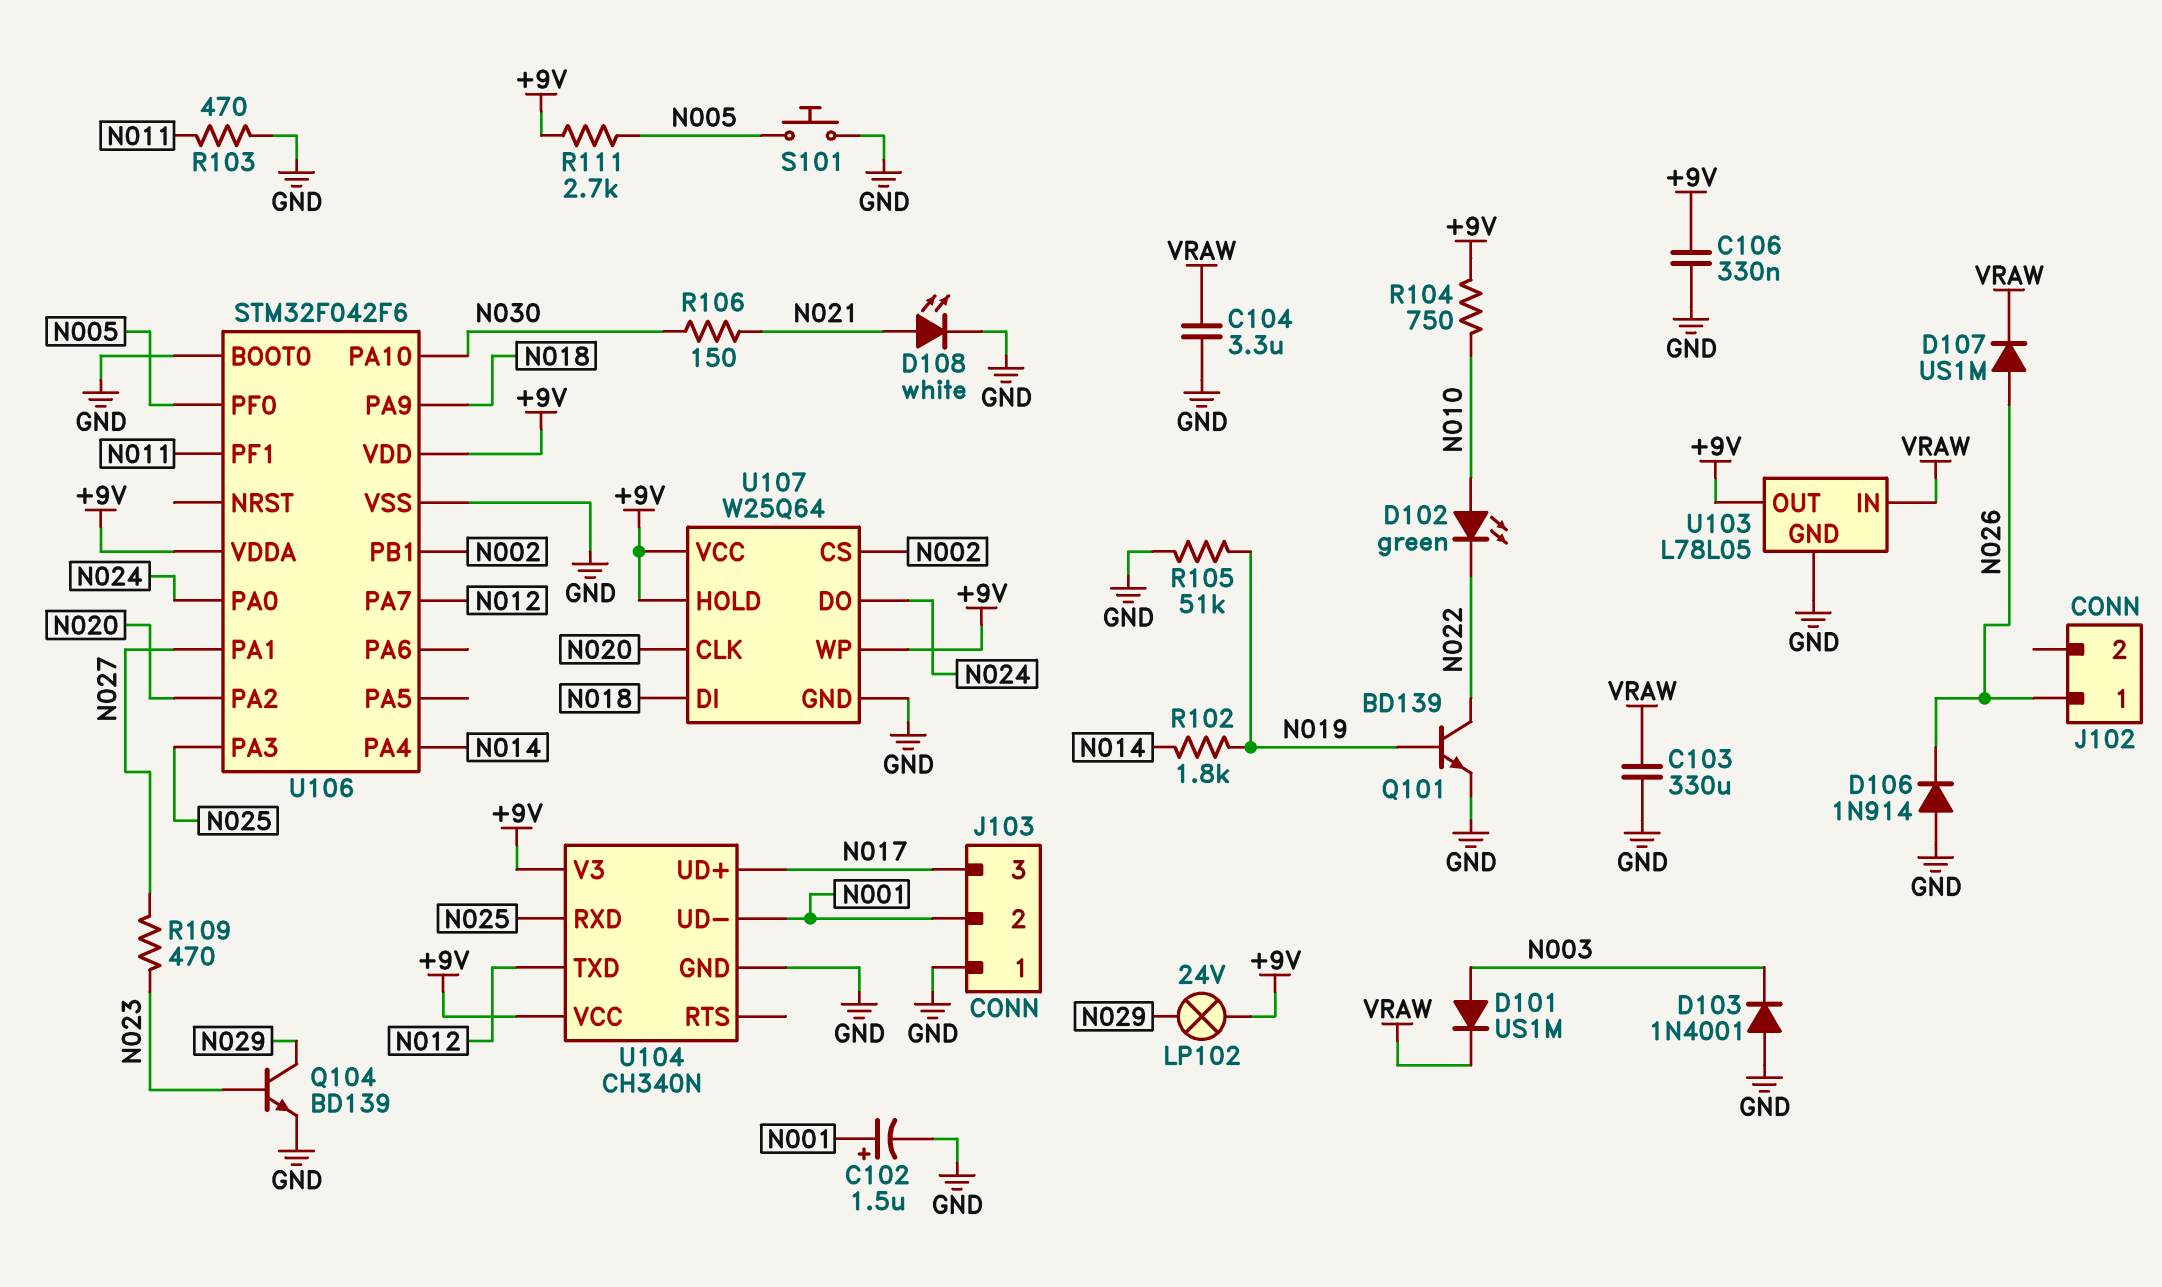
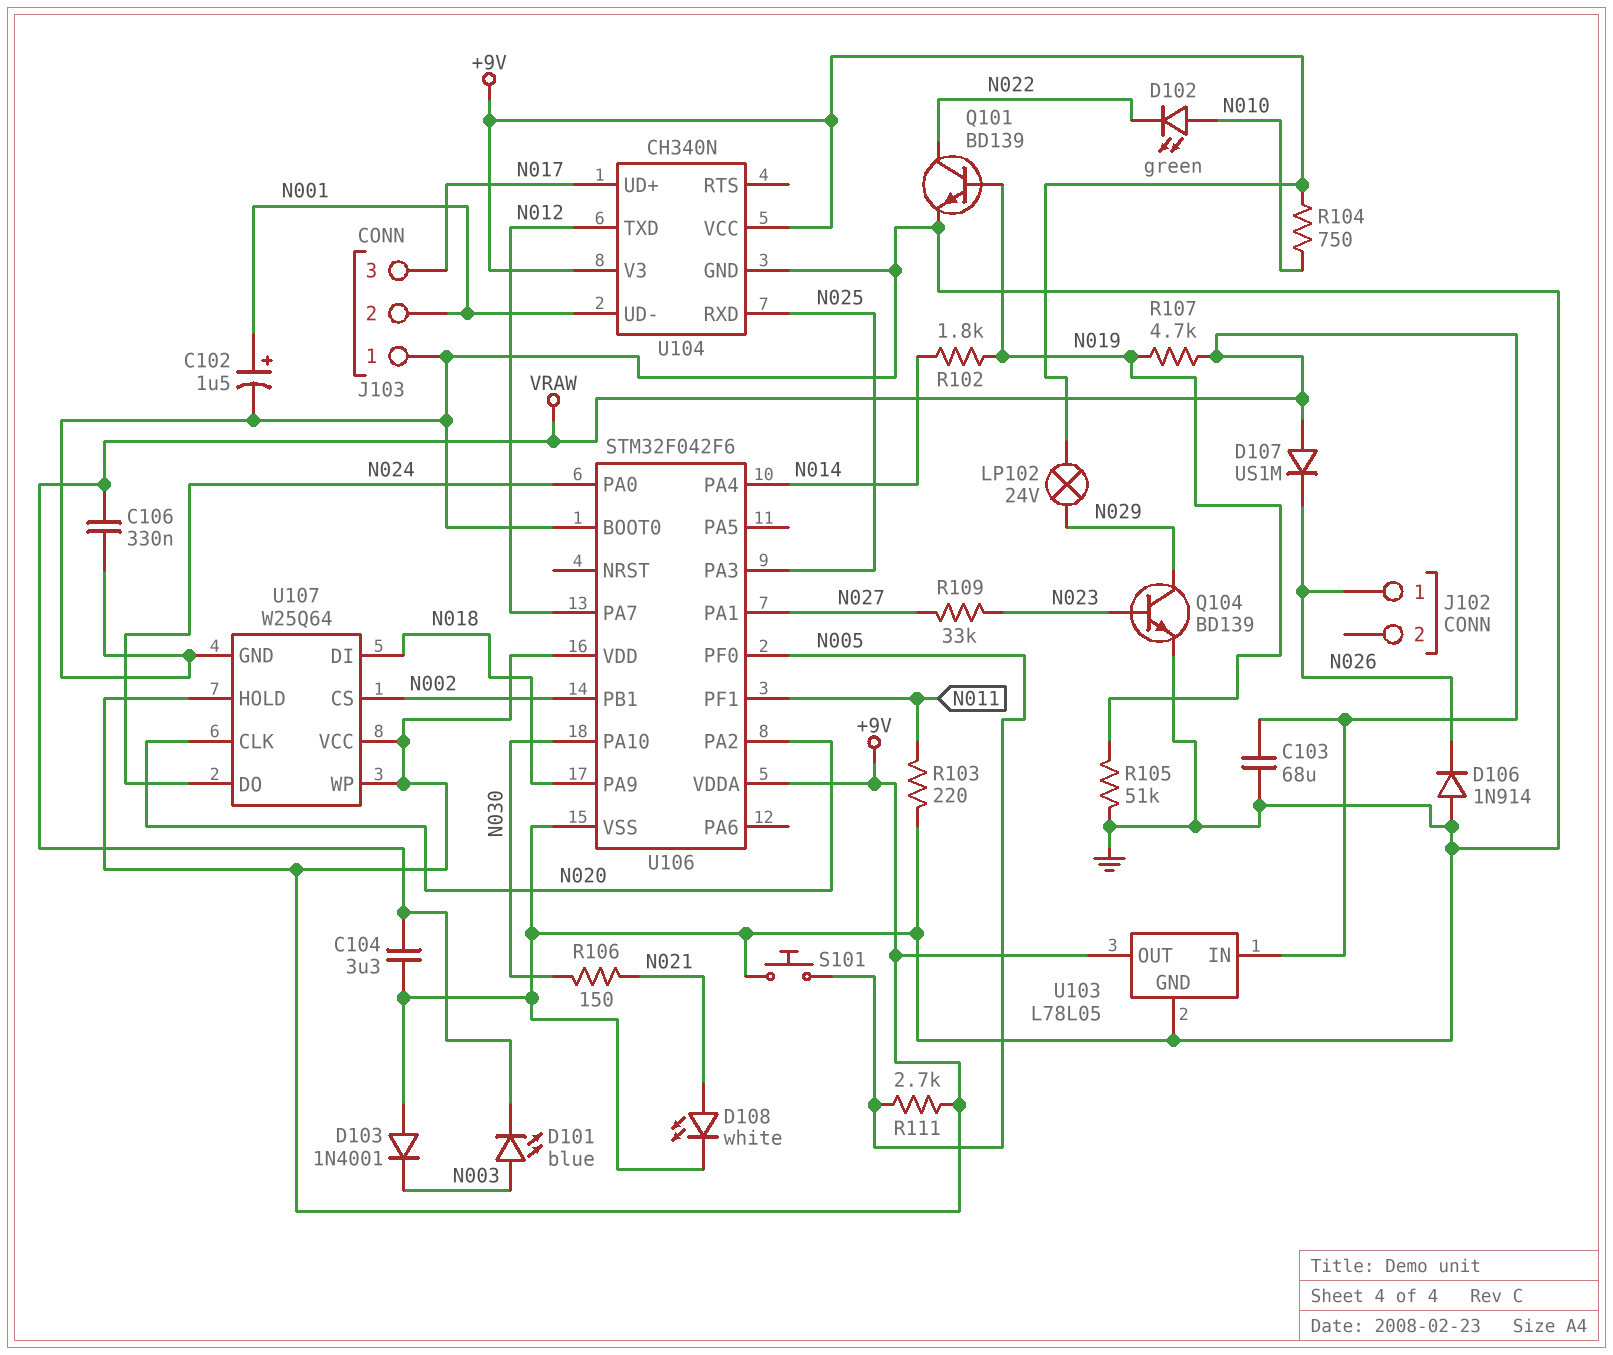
C103: 330uF (GND, VRAW) -> 68uF (GND, VRAW)
C106: 330nF (+9V, GND) -> 330nF (GND, VRAW)
D101: diode US1M (A N003, K VRAW) -> LED blue (A N003, K VRAW)
D107: diode US1M (A N026, K VRAW) -> diode US1M (A VRAW, K N026)
R103: 470 (GND, N011) -> 220 (GND, N011)
R107: none -> 4.7k (N019, VRAW)
R109: 470 (N023, N027) -> 33k (N023, N027)

